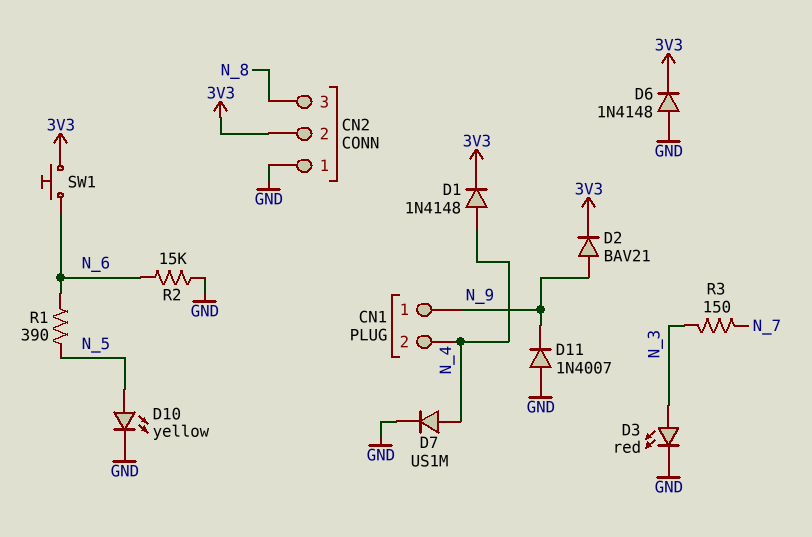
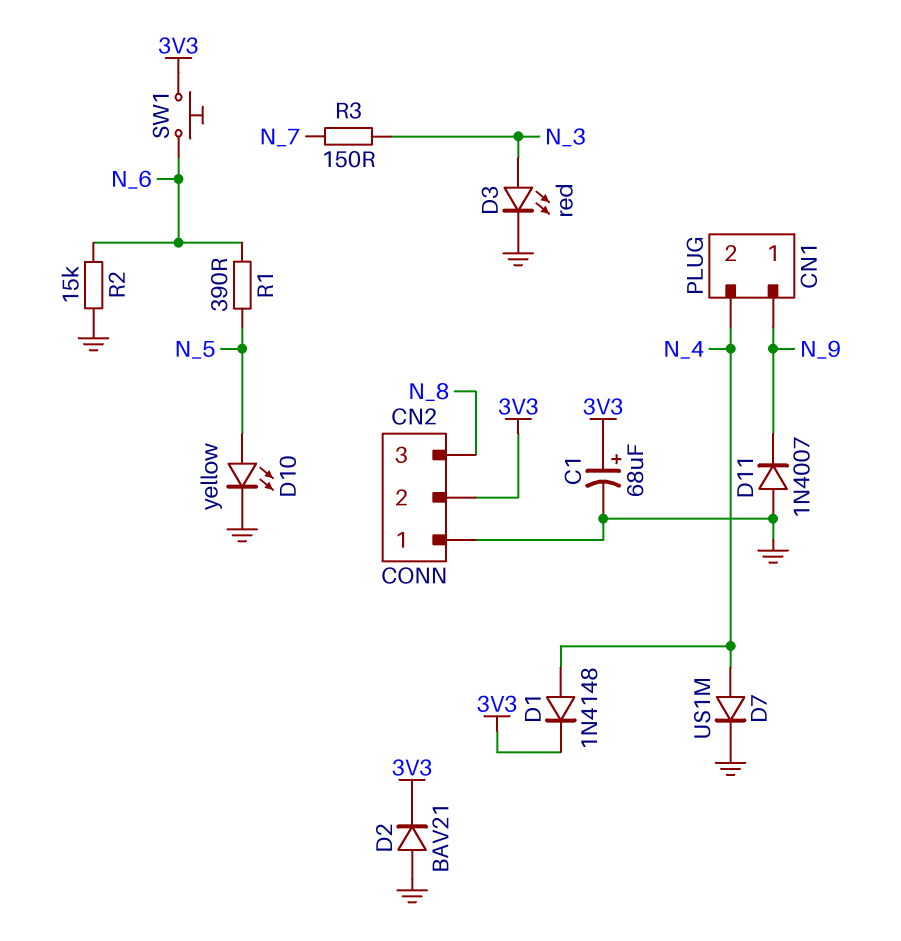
C1: none -> 68uF (plus 3V3, minus GND)
D2: diode BAV21 (A N_9, K 3V3) -> diode BAV21 (A GND, K 3V3)
D6: diode 1N4148 (A GND, K 3V3) -> none

